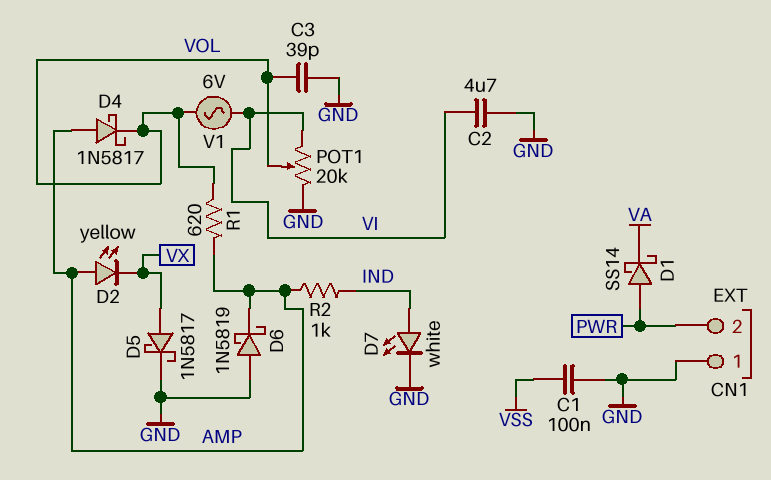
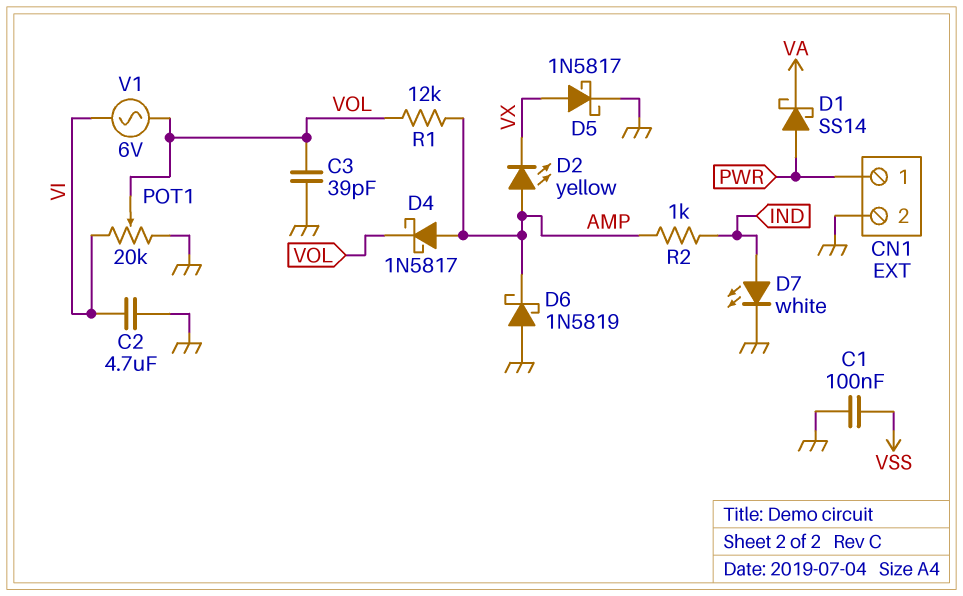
CN1 pin 1: GND -> PWR
CN1 pin 2: PWR -> GND
R1: 620 (AMP, VOL) -> 12k (AMP, VOL)

